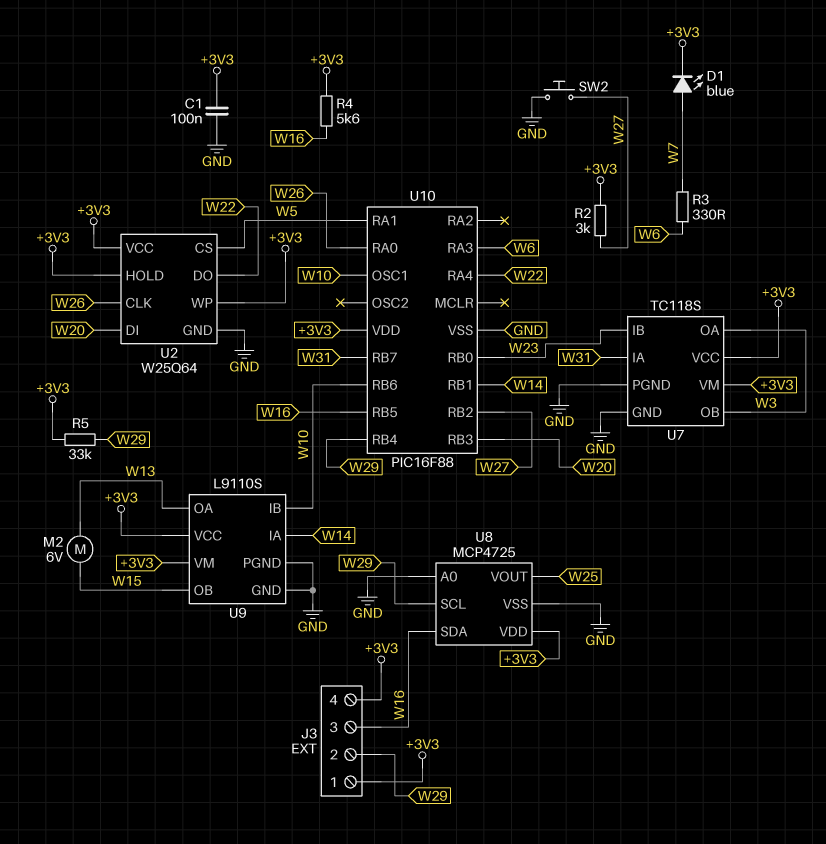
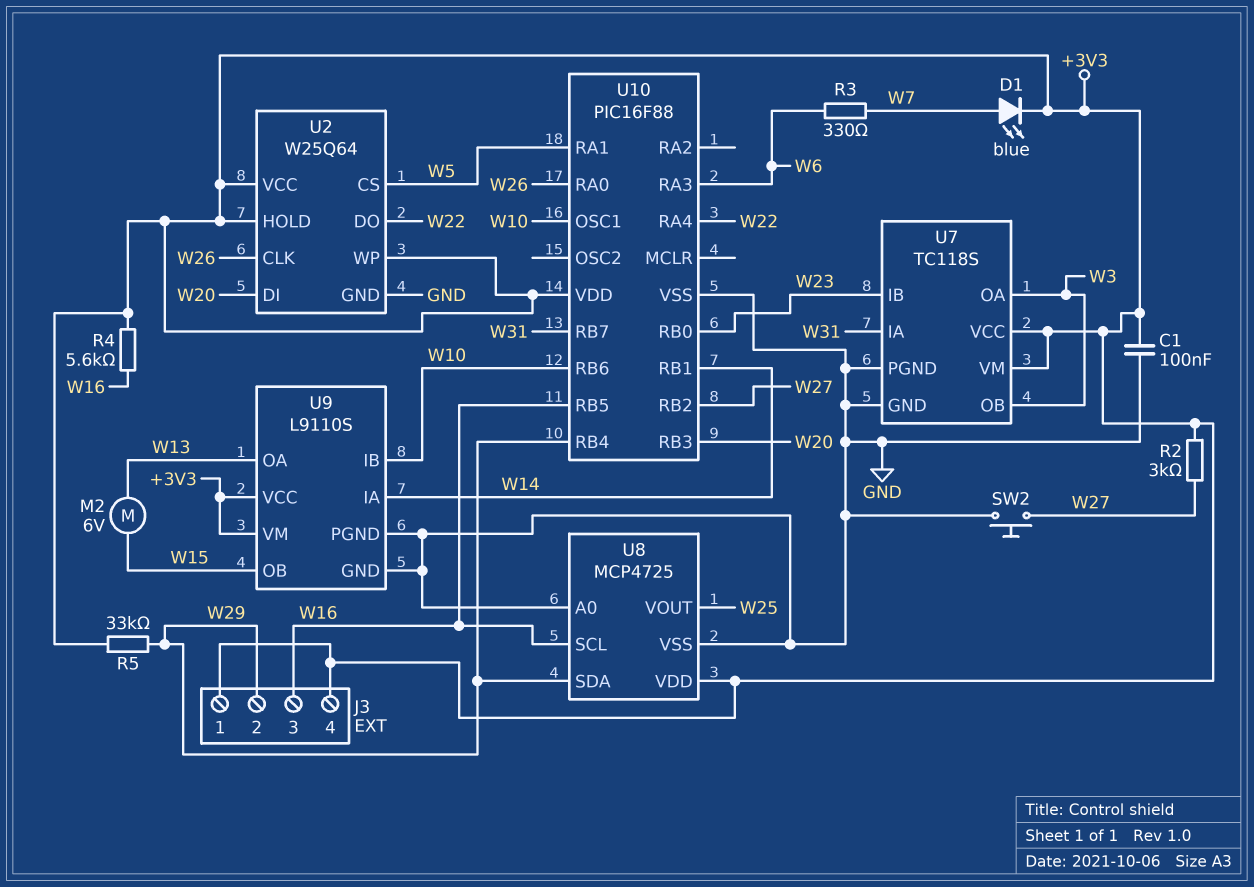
U8 pin SCL: W29 -> W16
U8 pin SDA: W16 -> W29

